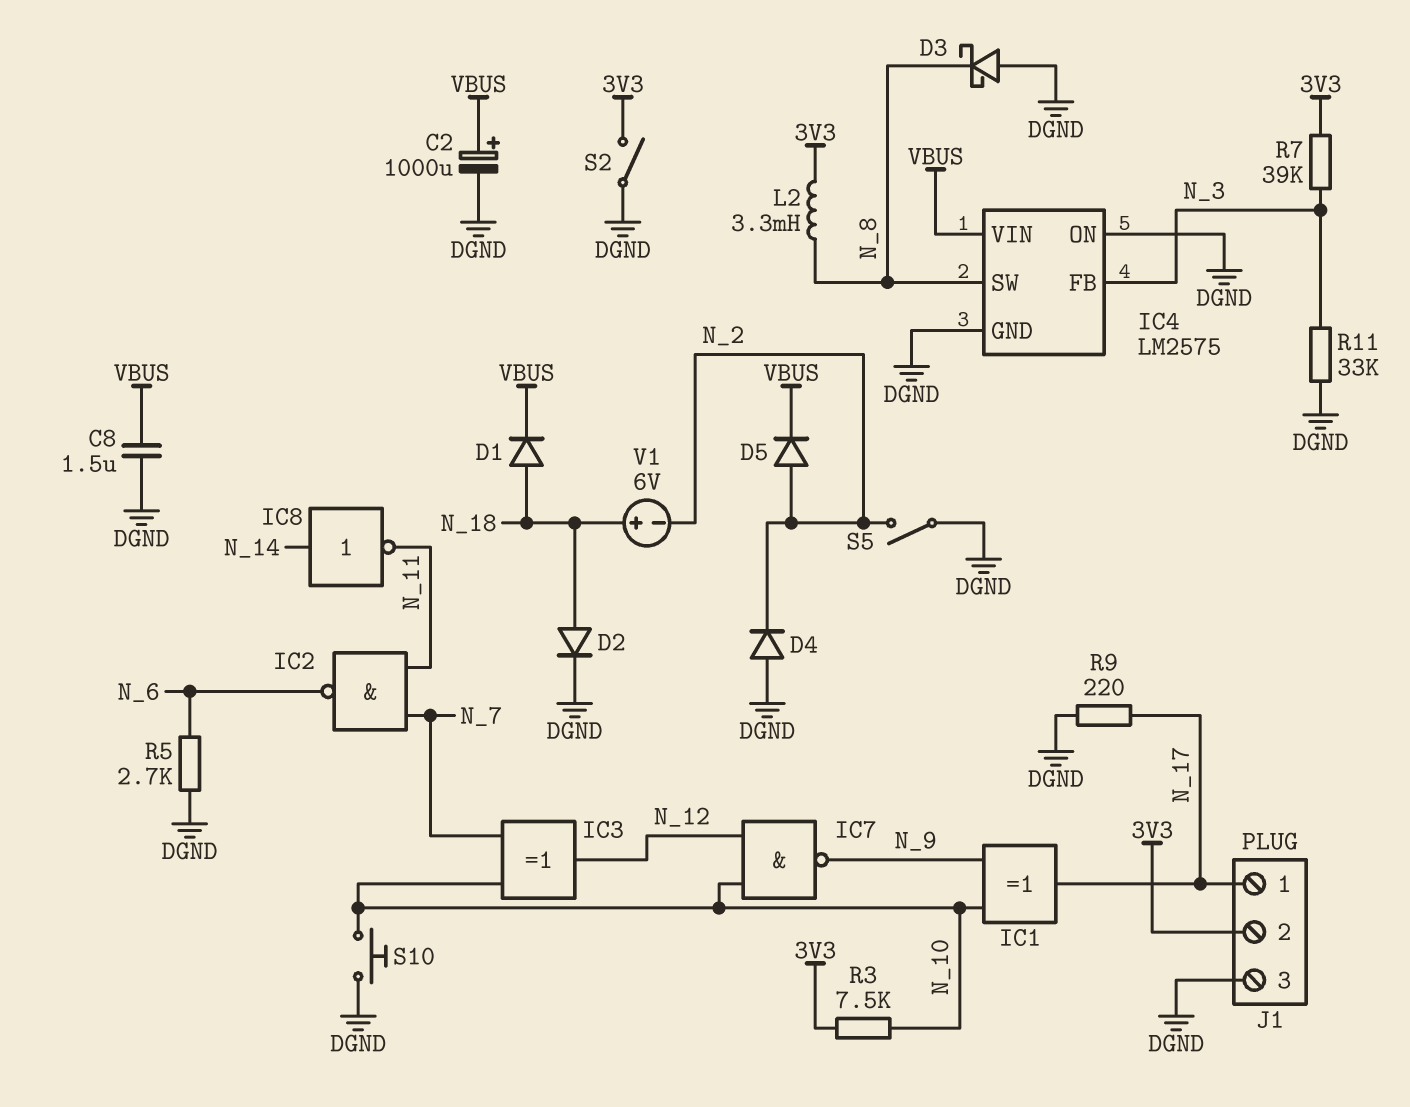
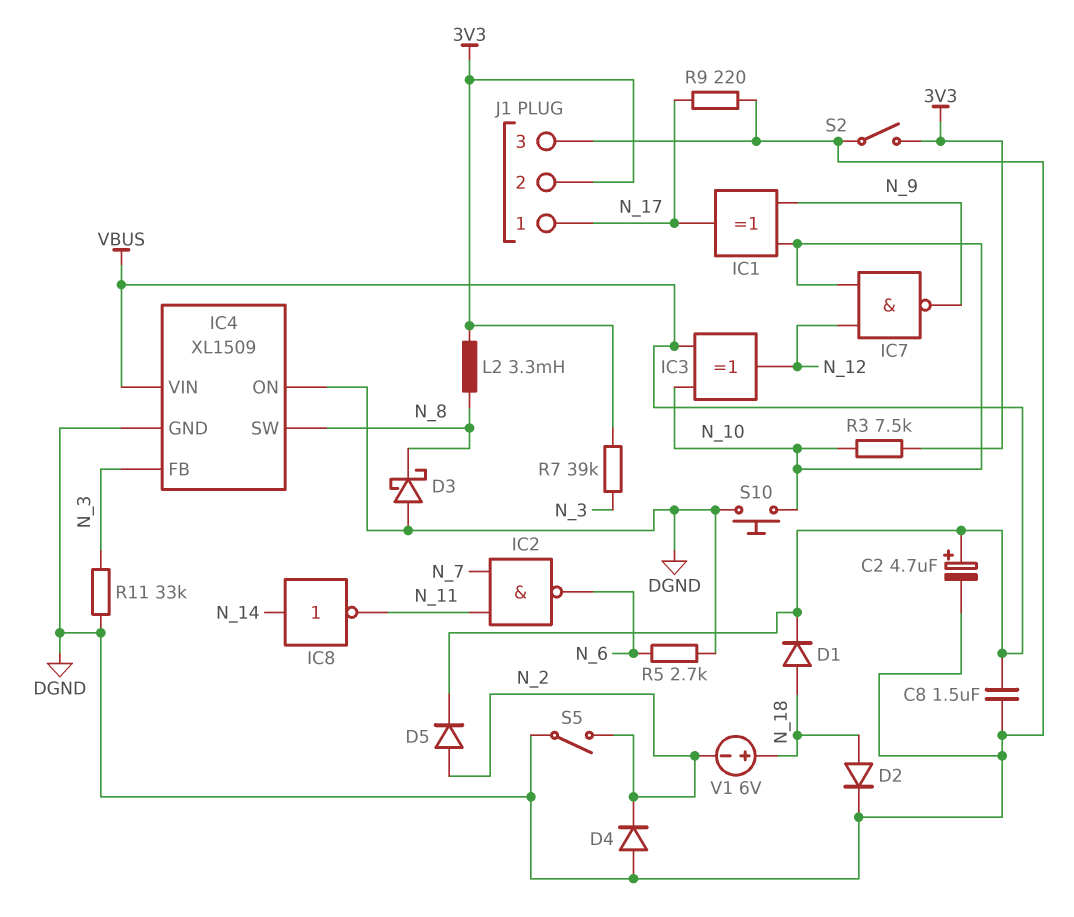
C2: 1000uF (plus VBUS, minus DGND) -> 4.7uF (plus VBUS, minus DGND)
IC3: XOR (in N_7, in N_10, out N_12) -> XOR (in N_10, in VBUS, out N_12)
IC4: LM2575 -> XL1509

